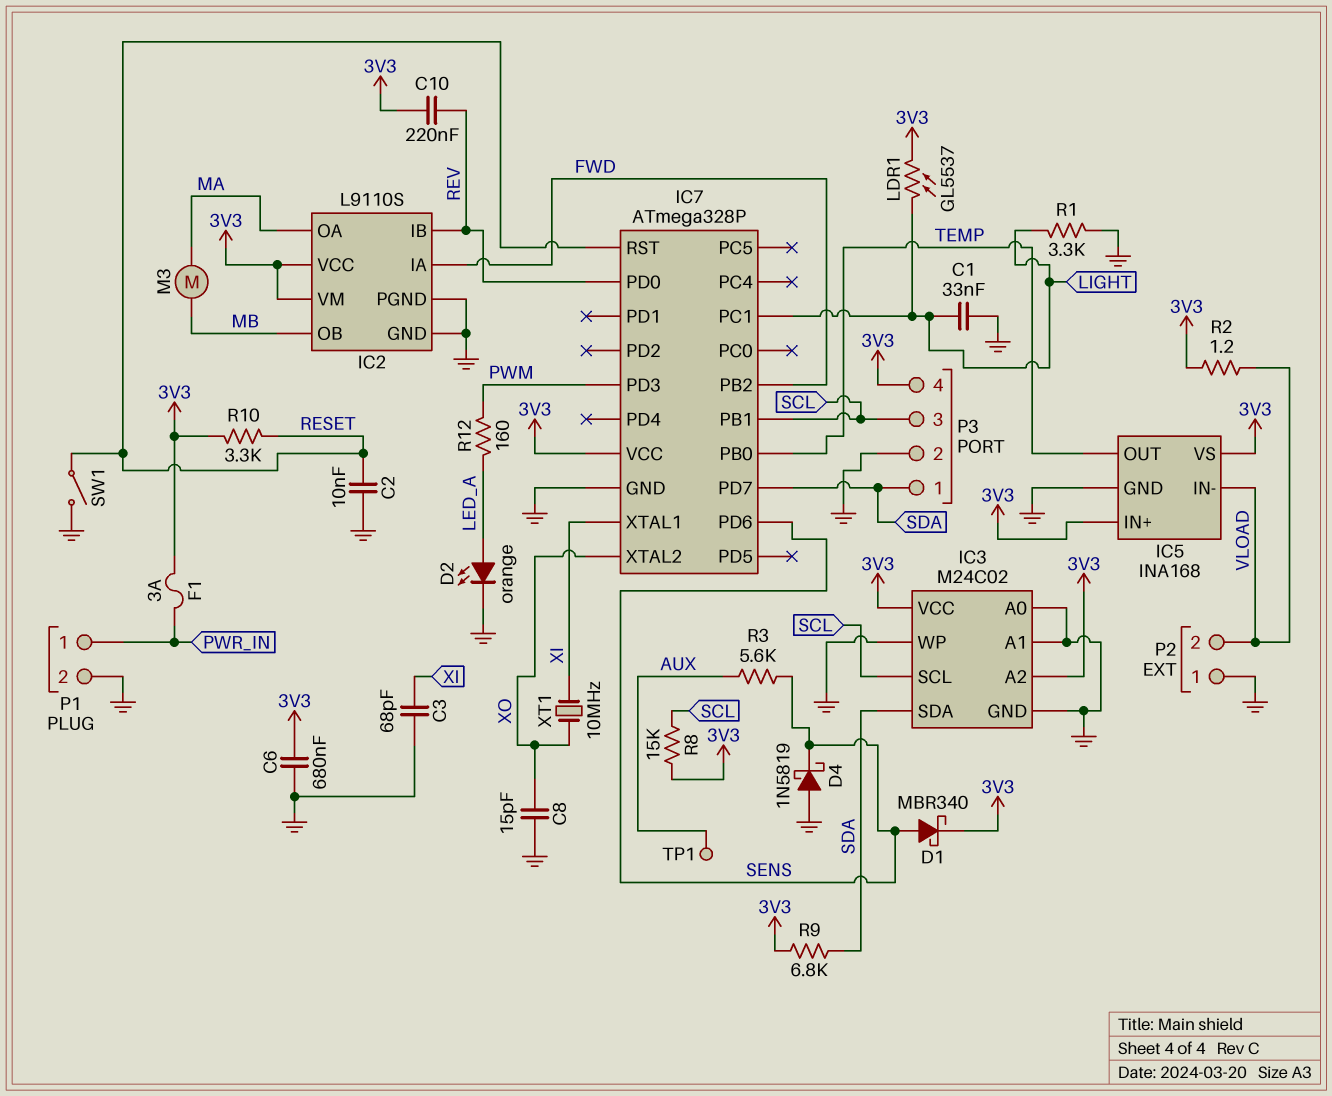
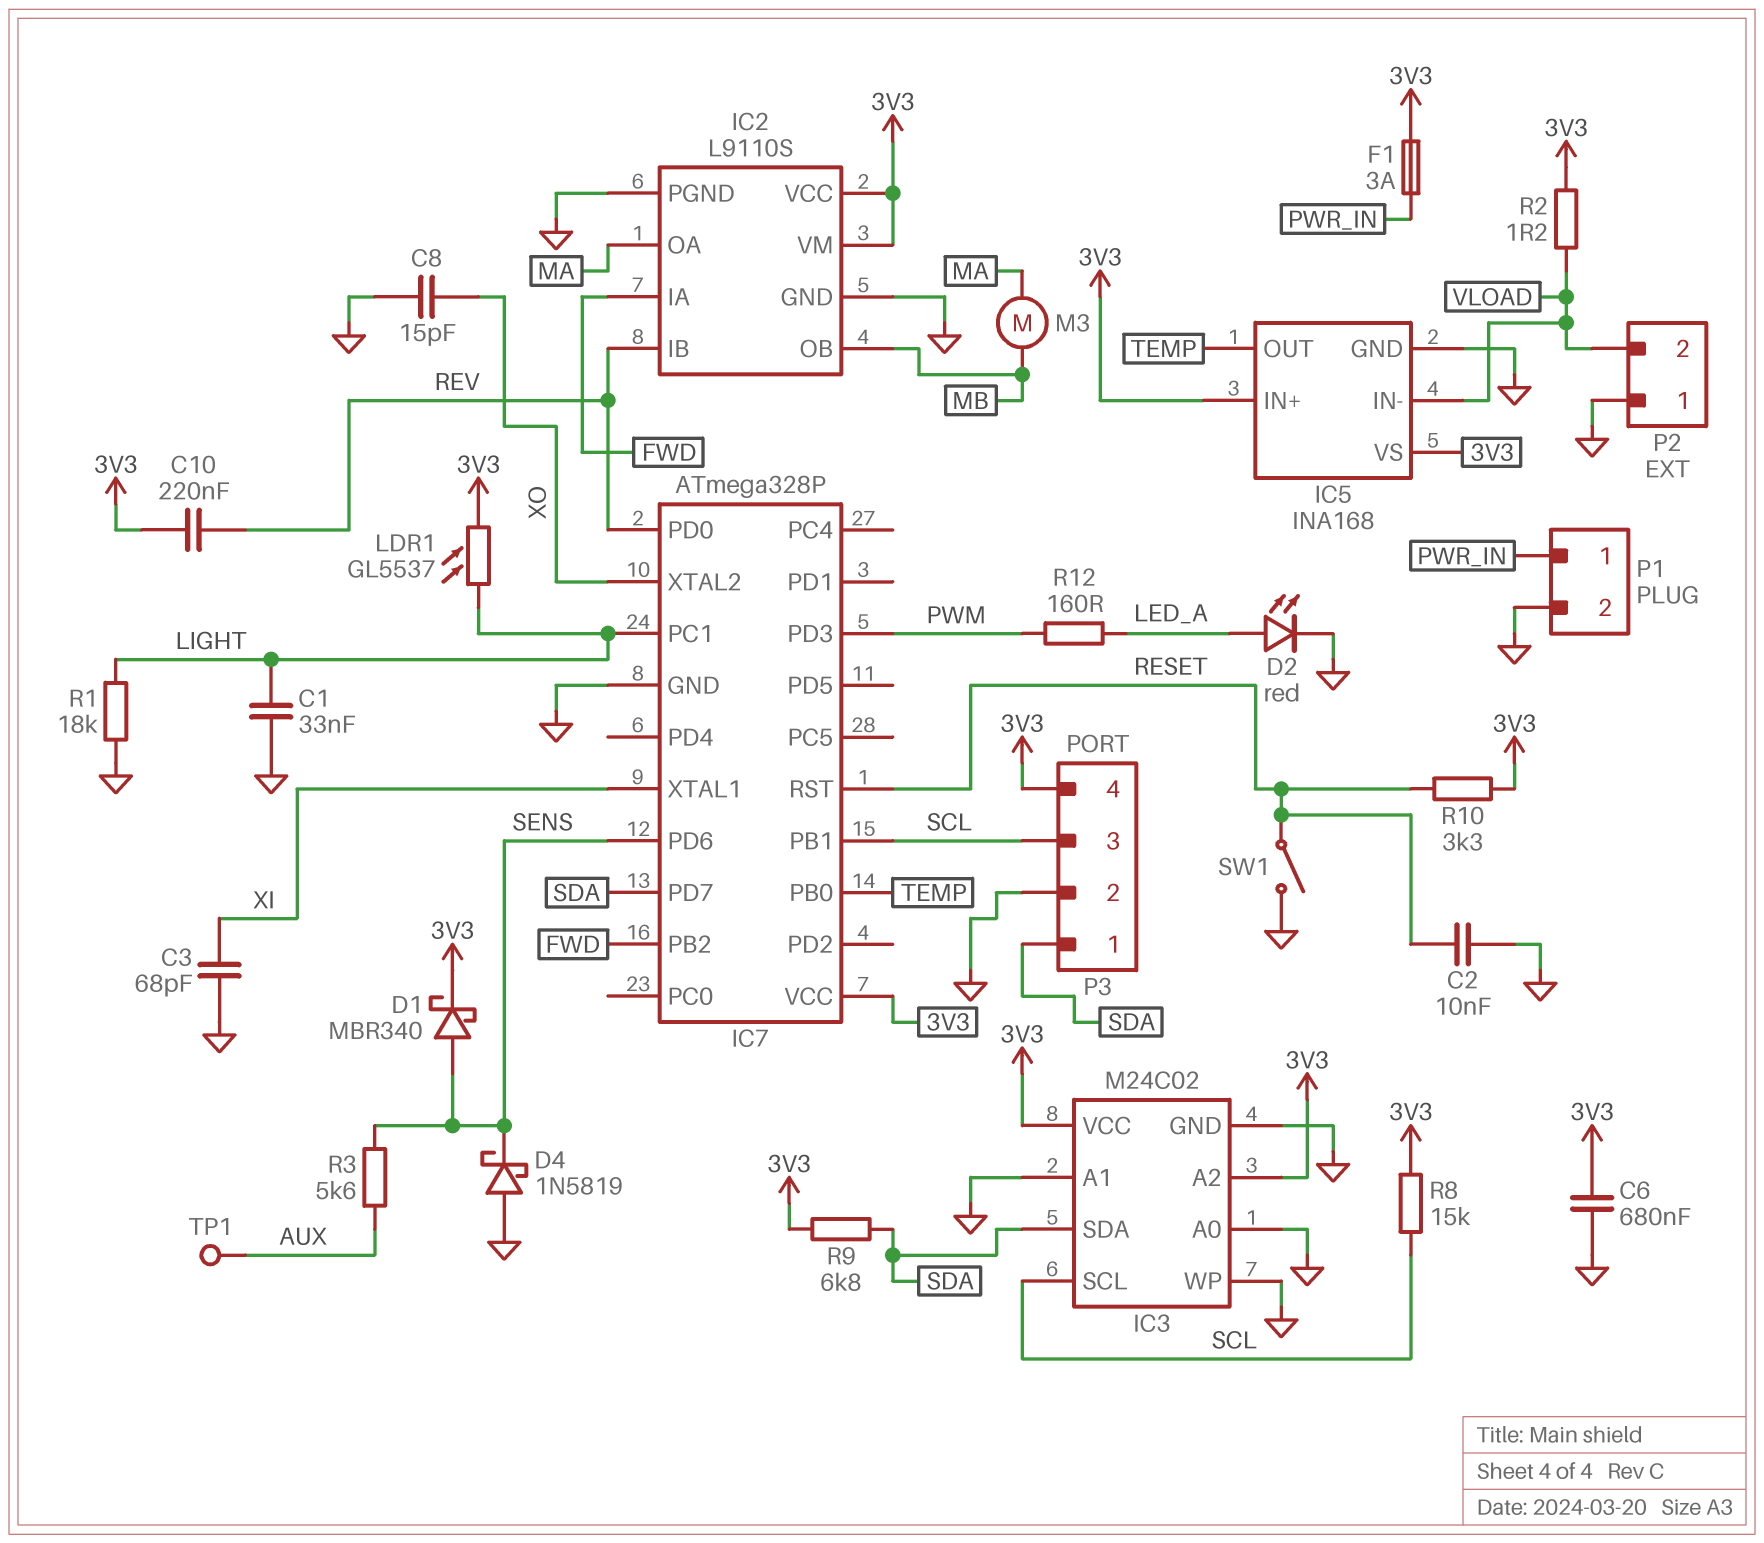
D2: LED orange (A LED_A, K GND) -> LED red (A LED_A, K GND)
R1: 3.3k (GND, LIGHT) -> 18k (GND, LIGHT)
XT1: 10MHz (XI, XO) -> none

